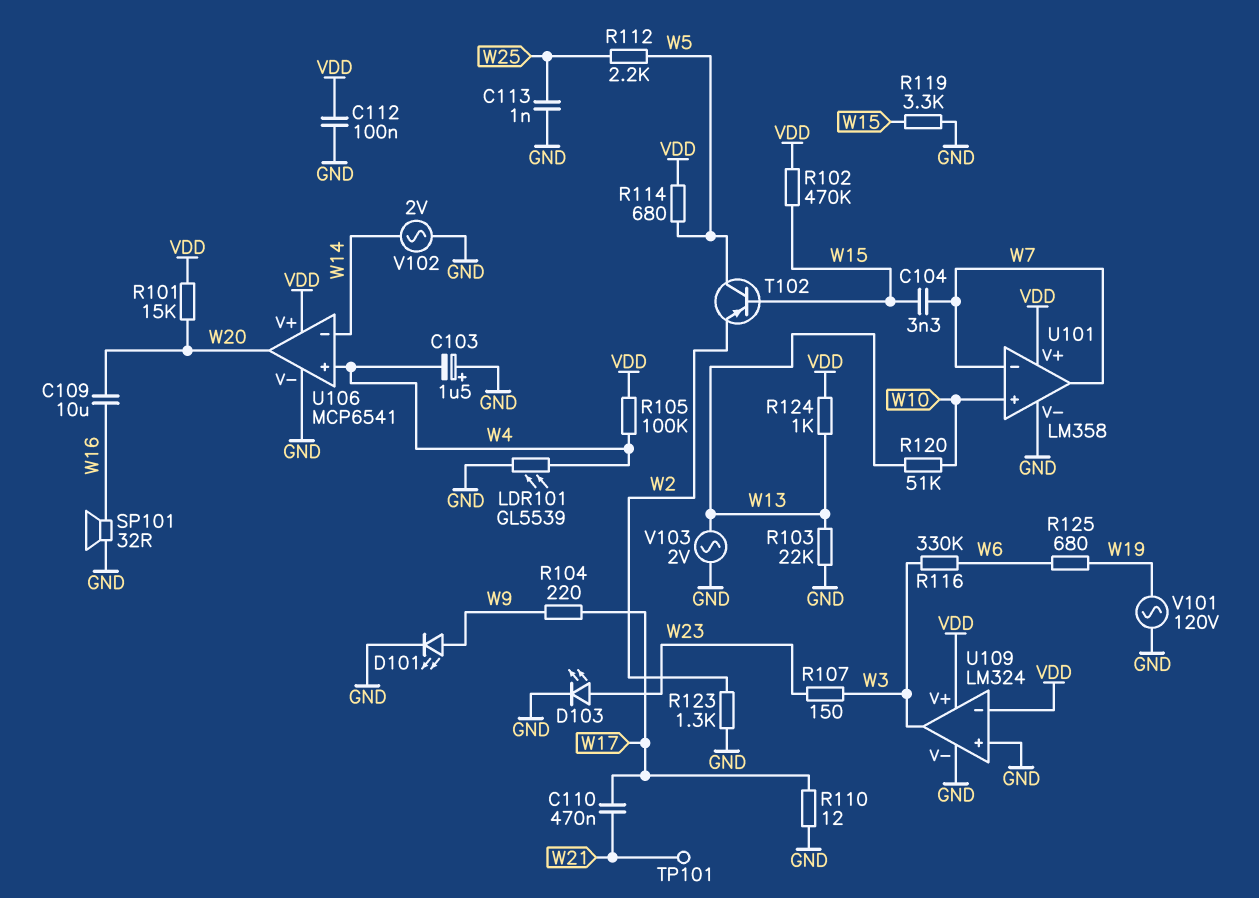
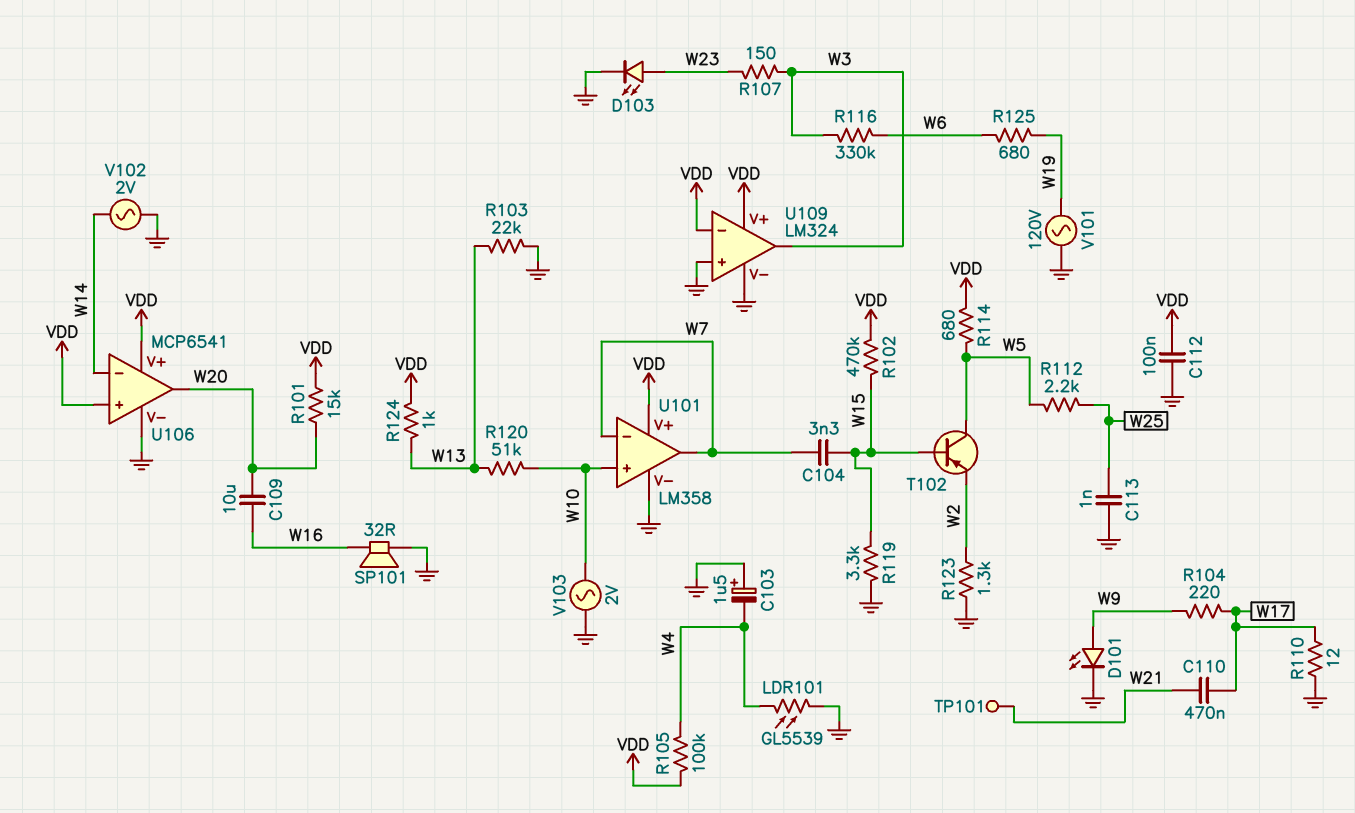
U106 pin in+: W4 -> VDD
V103: AC 2V (GND, W13) -> AC 2V (GND, W10)

